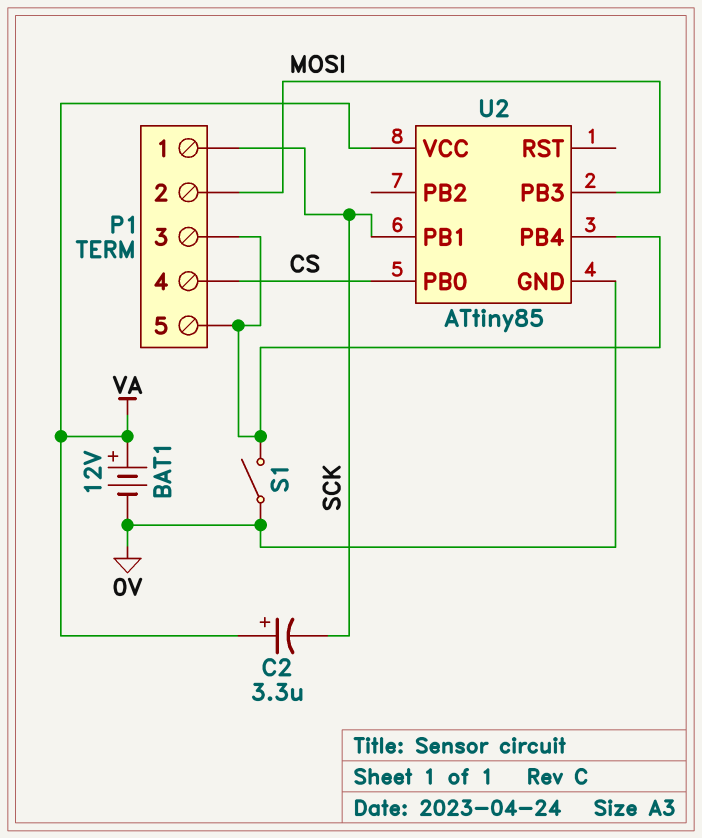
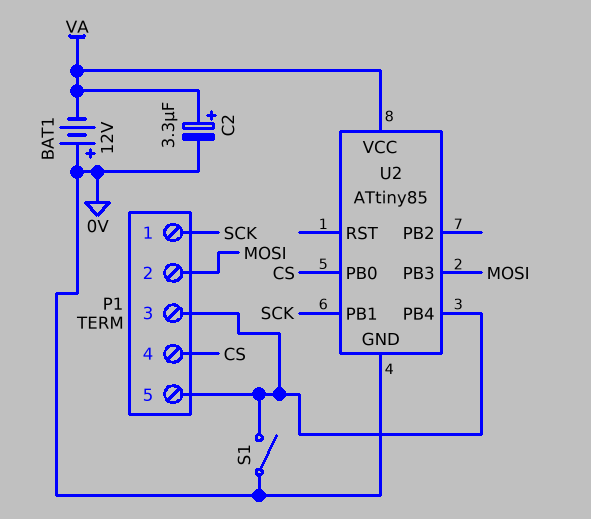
BAT1: 12V (plus VA, minus 0V) -> 12V (plus 0V, minus VA)
C2: 3.3uF (plus VA, minus SCK) -> 3.3uF (plus VA, minus 0V)

